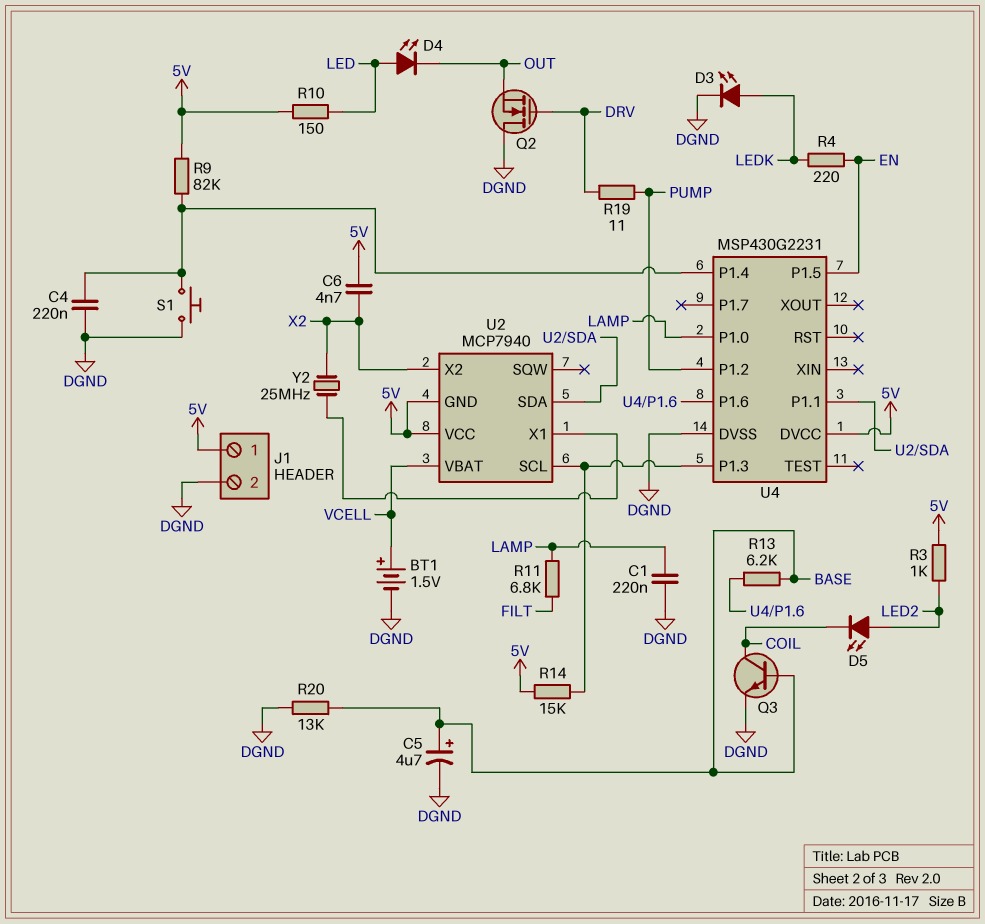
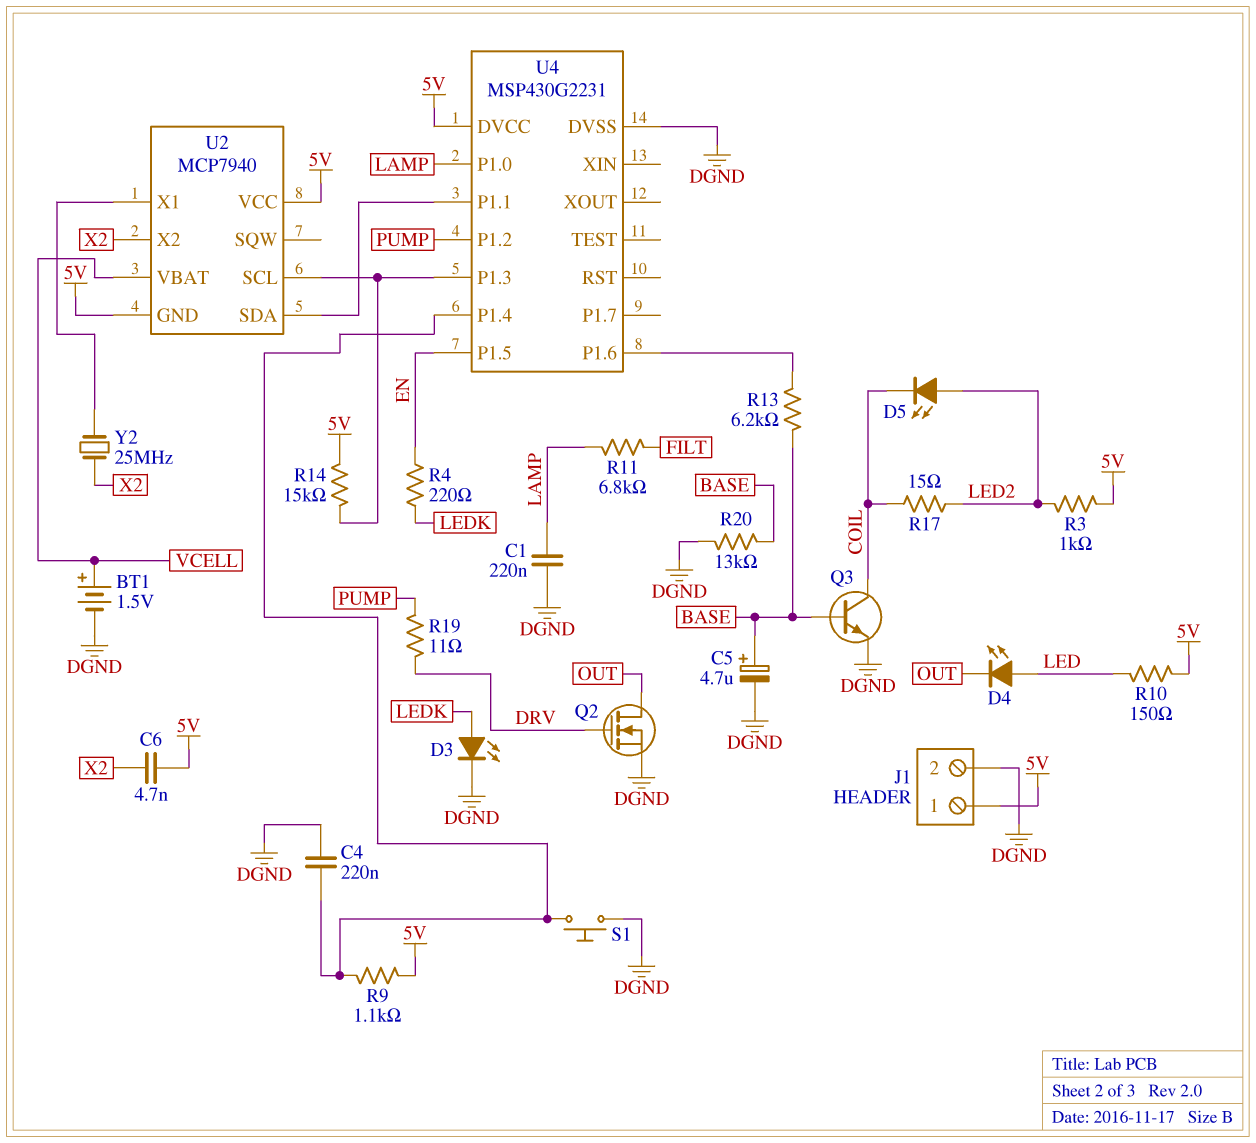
Q2: NMOS (G DRV, D DGND, S OUT) -> NMOS (G DRV, D OUT, S DGND)
R9: 82k (5V, U4/P1.4) -> 1.1k (5V, U4/P1.4)
R17: none -> 15 (COIL, LED2)

